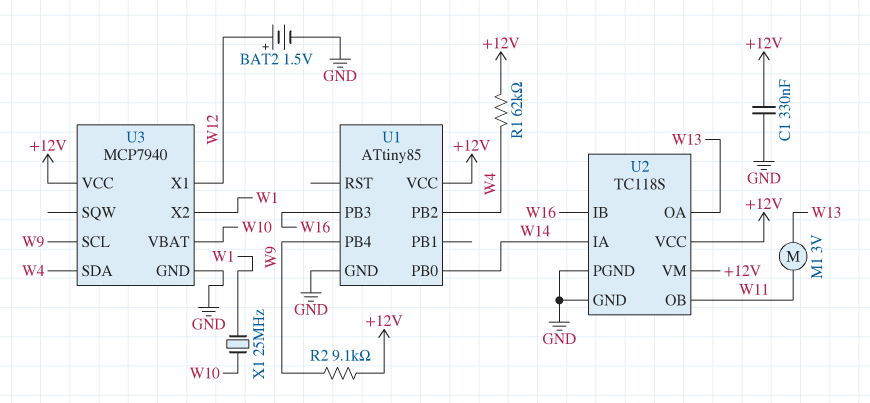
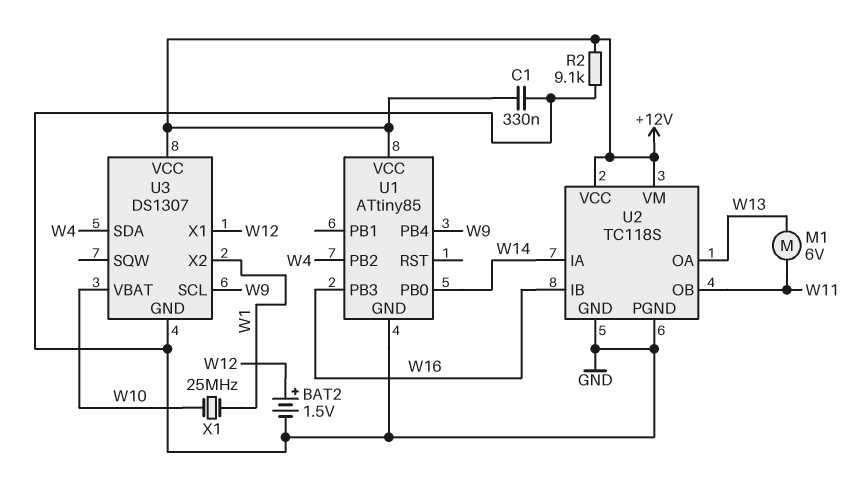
M1: motor 3V (W11, W13) -> motor 6V (W11, W13)
R1: 62k (+12V, W4) -> none
R2: 9.1k (+12V, W9) -> 9.1k (+12V, GND)
U3: MCP7940 -> DS1307

